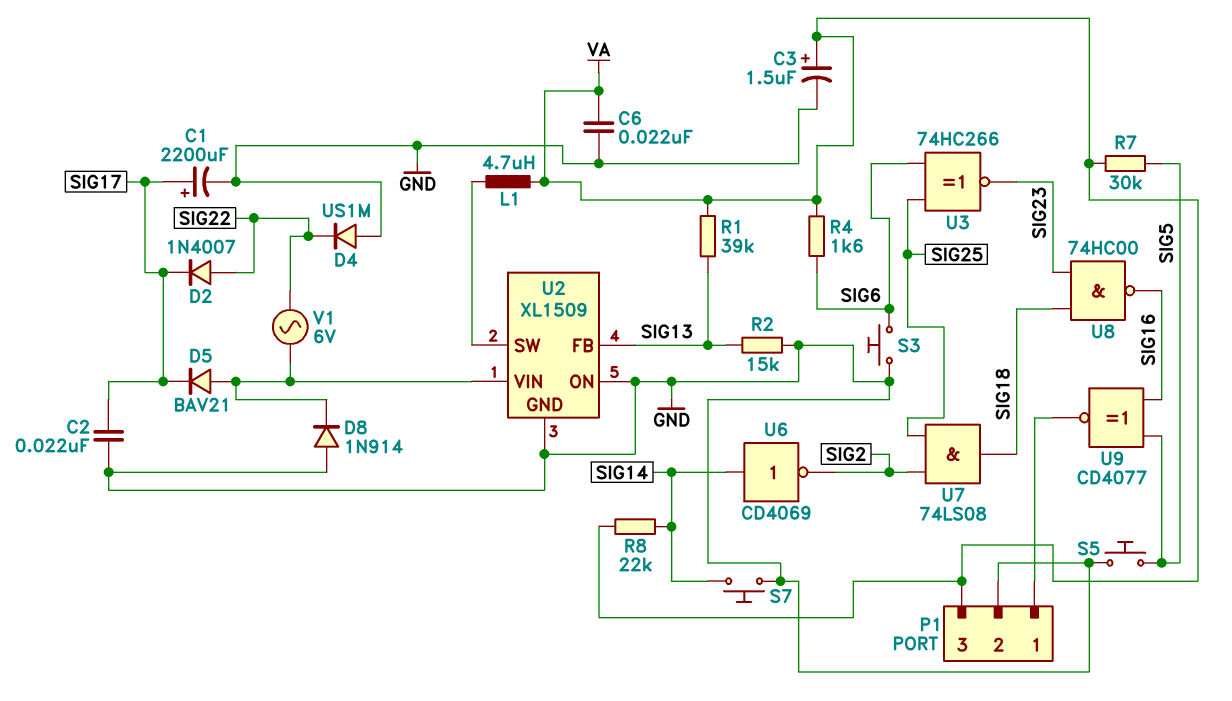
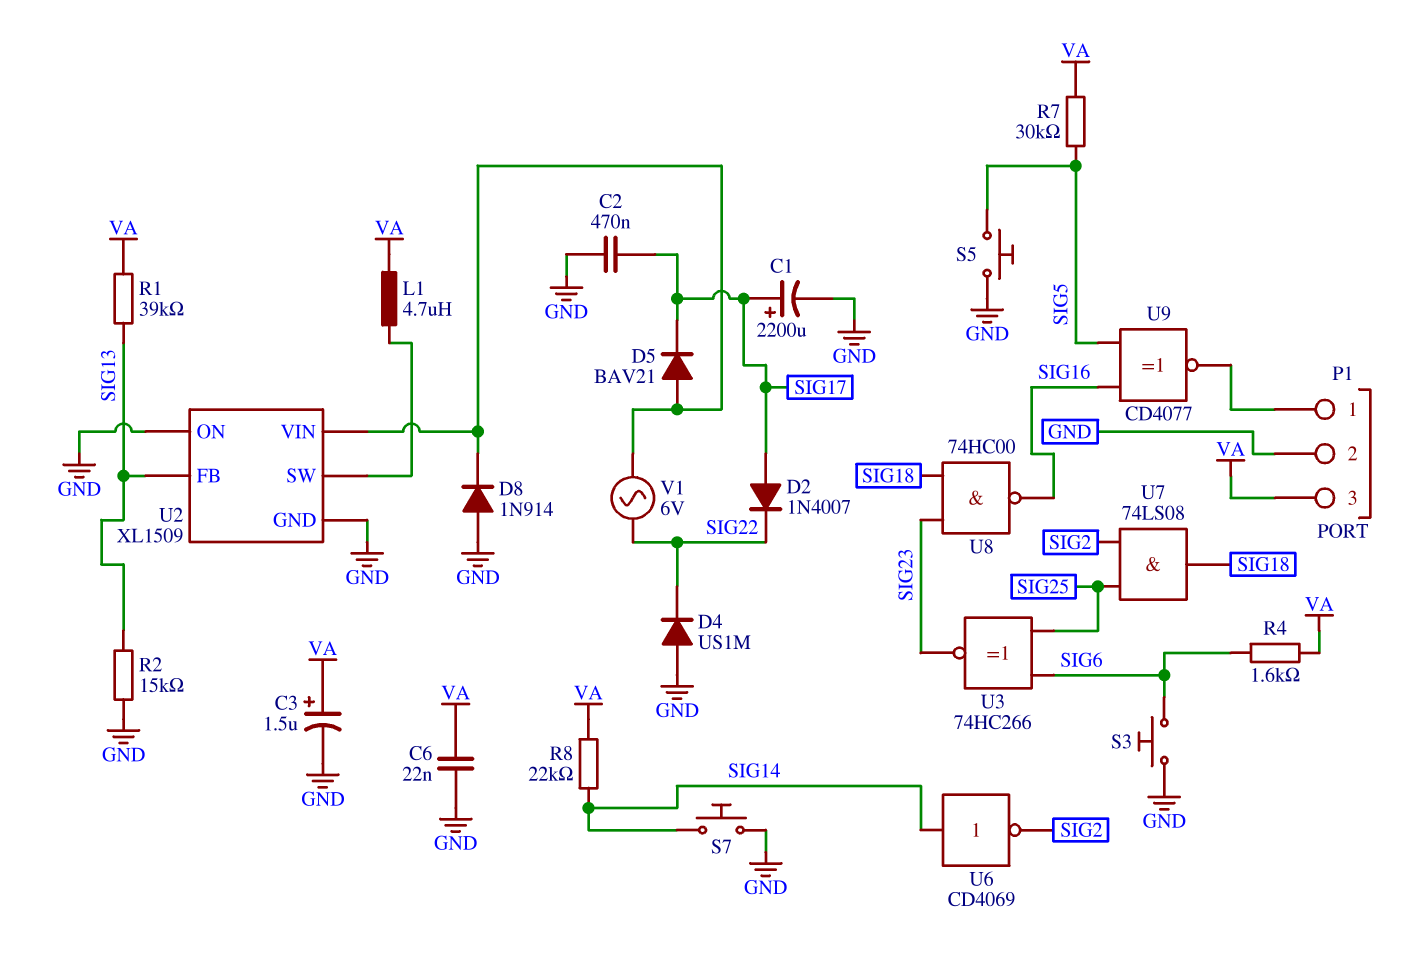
C2: 22nF (GND, SIG17) -> 470nF (GND, SIG17)
D2: diode 1N4007 (A SIG22, K SIG17) -> diode 1N4007 (A SIG17, K SIG22)

